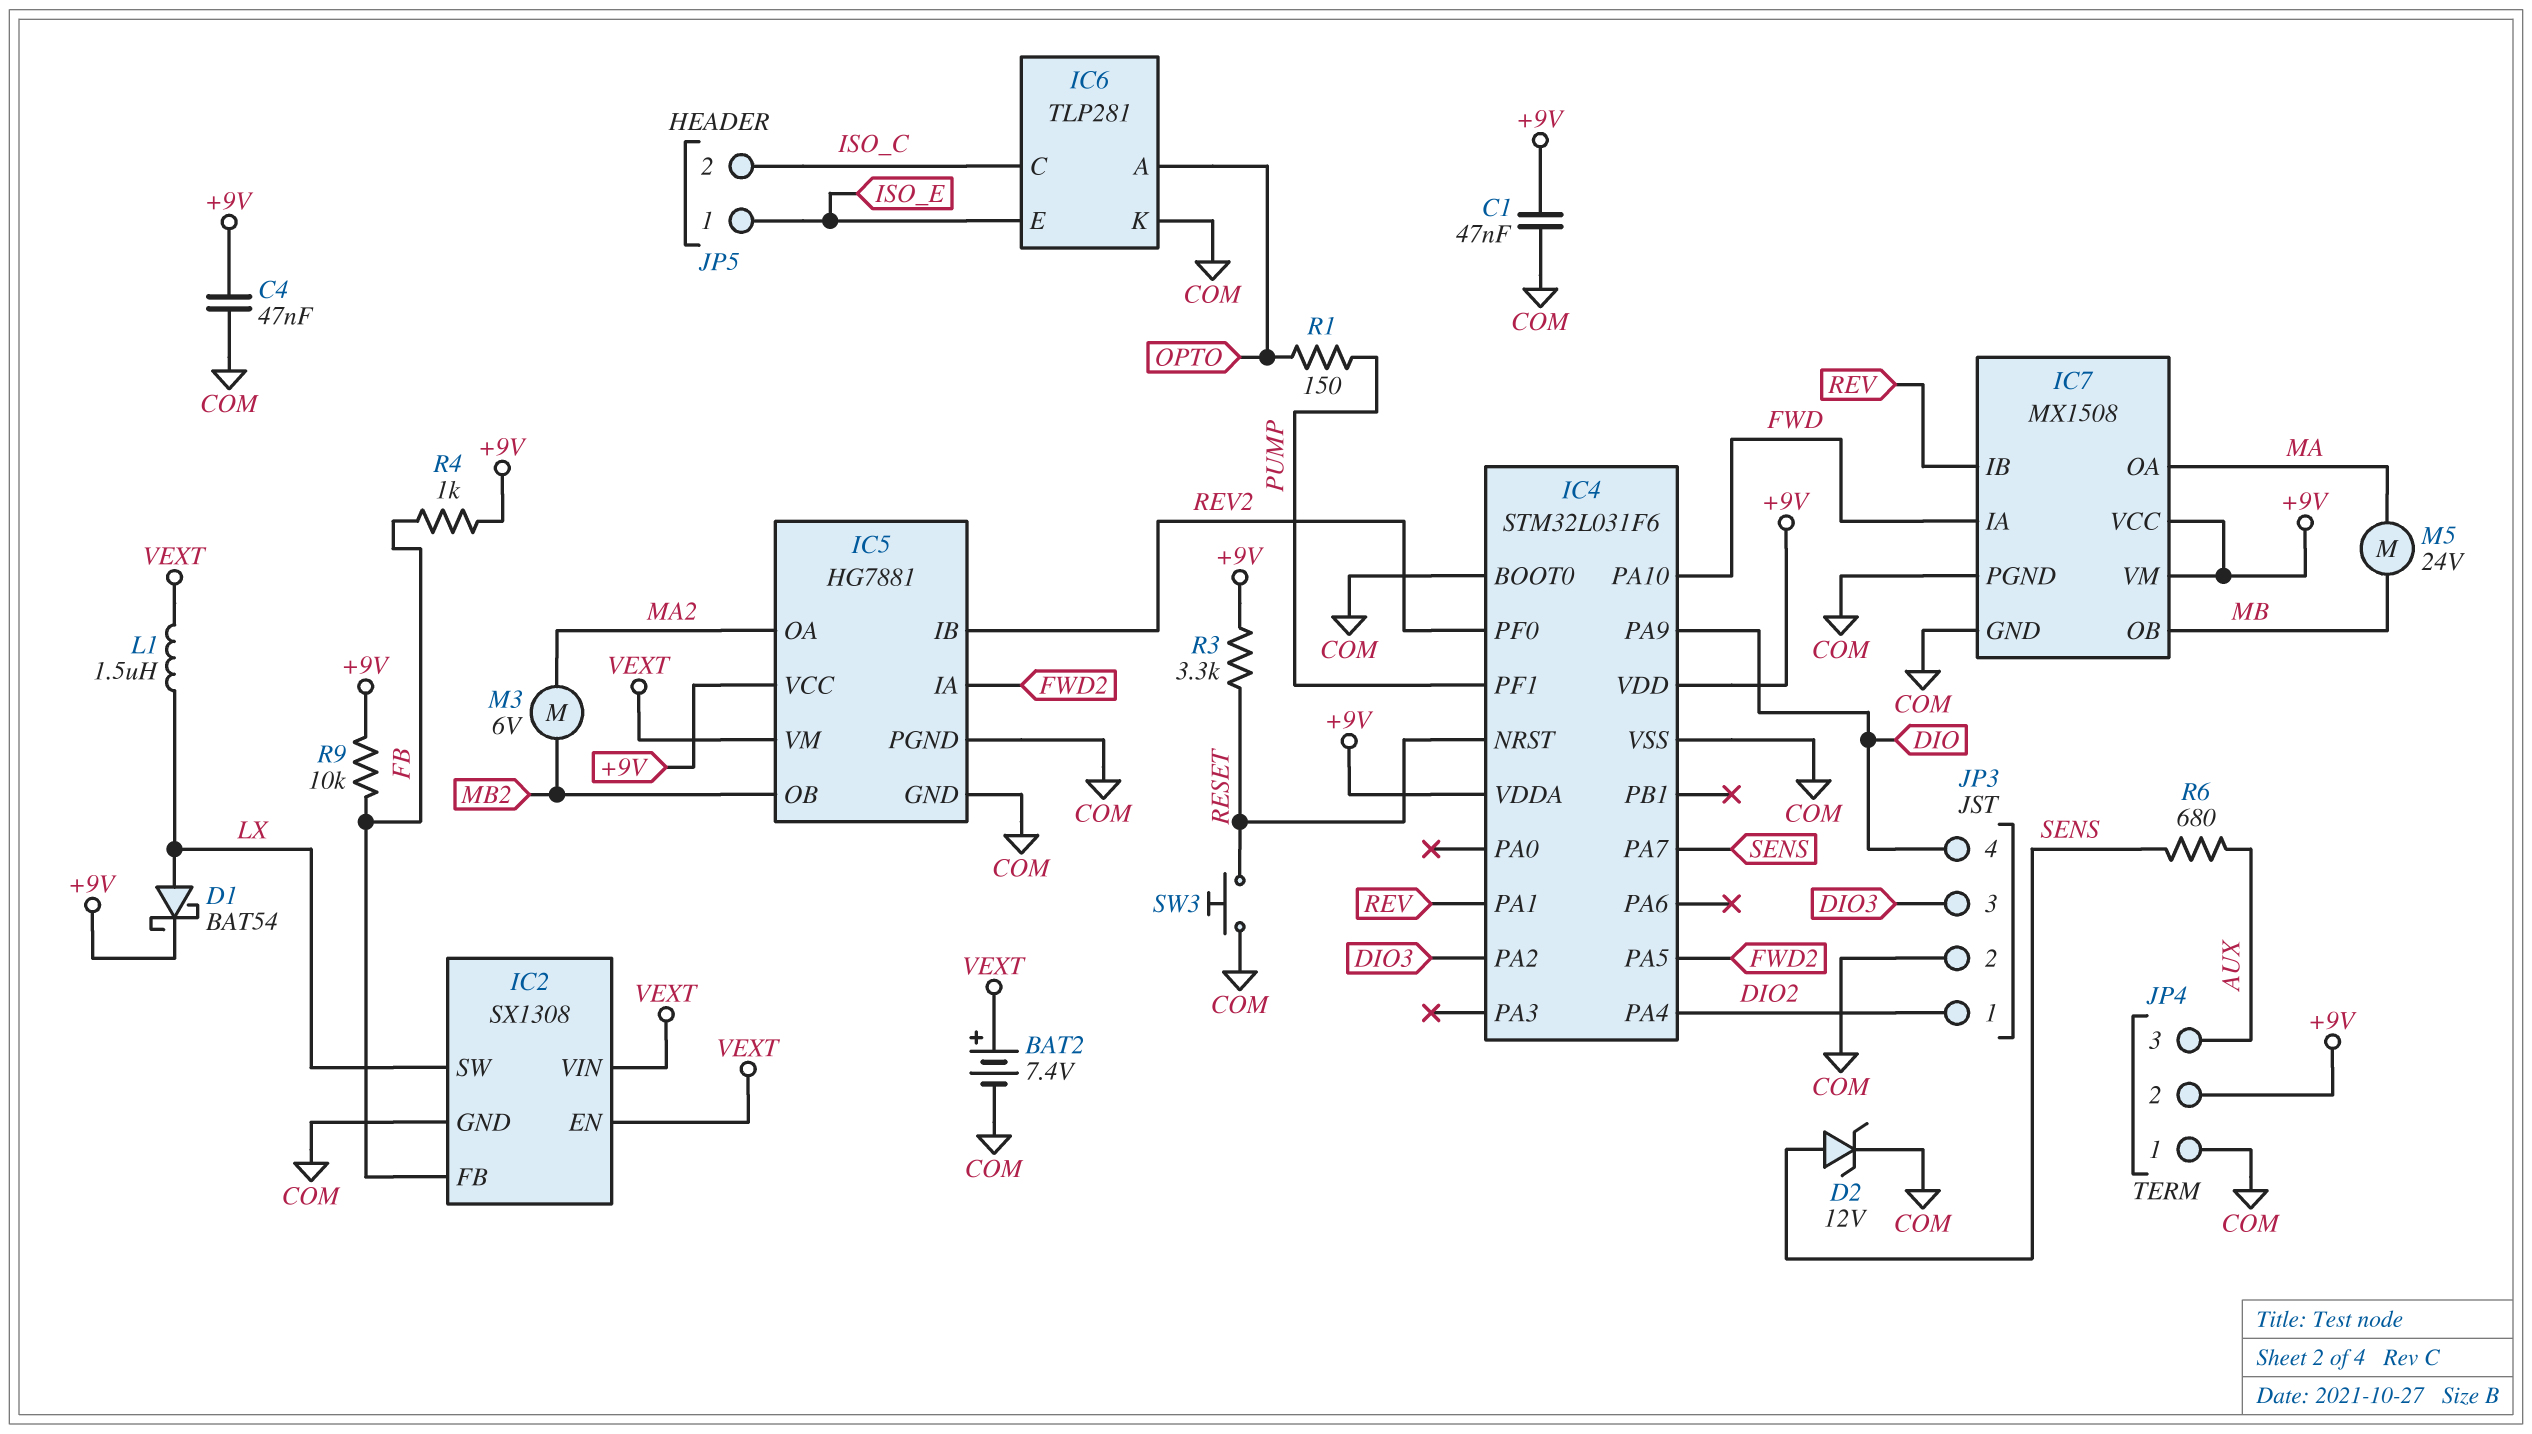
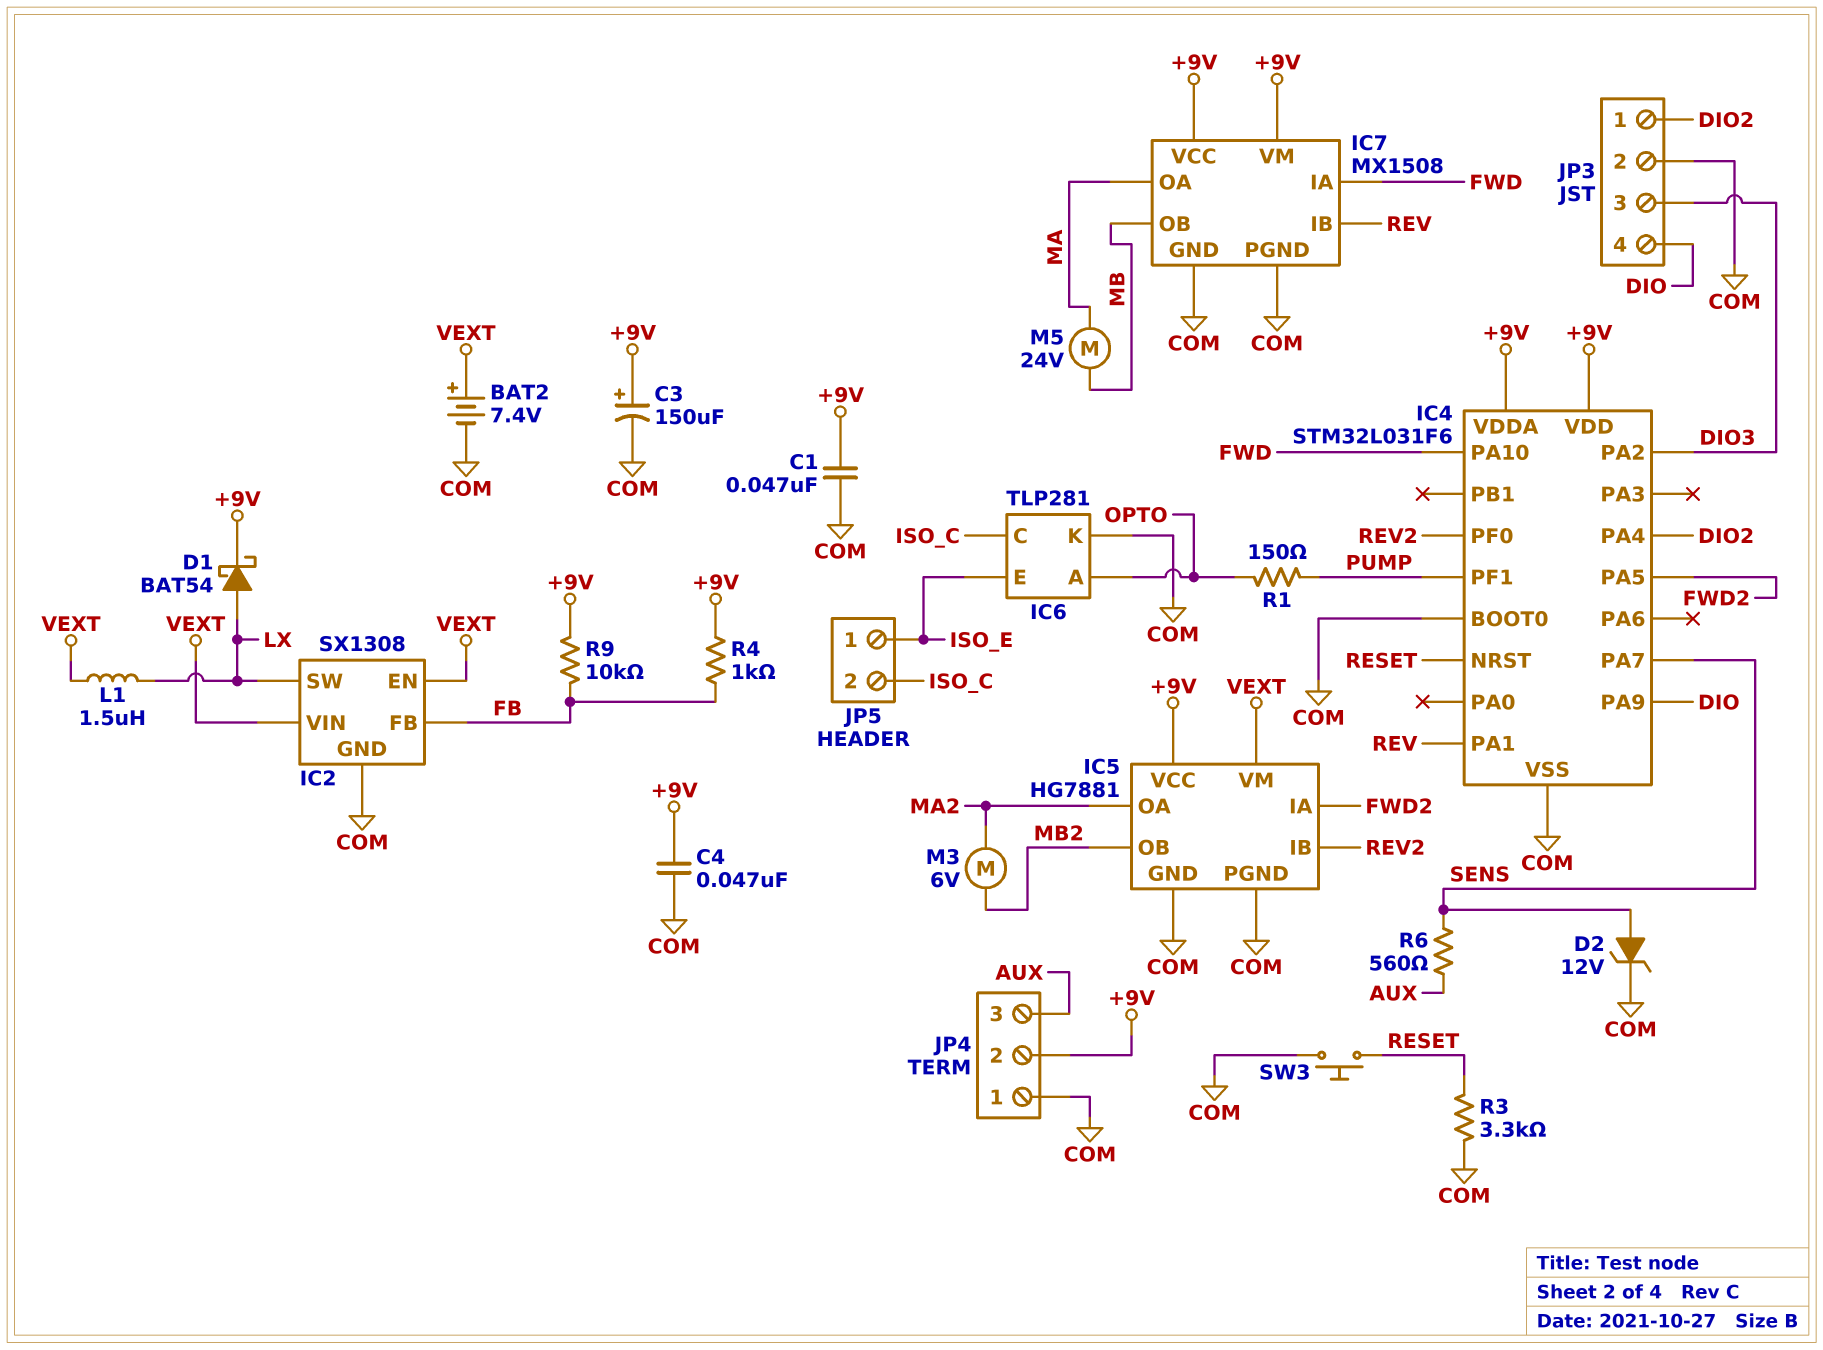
C3: none -> 150uF (plus +9V, minus COM)
R3: 3.3k (+9V, RESET) -> 3.3k (COM, RESET)
R6: 680 (AUX, SENS) -> 560 (AUX, SENS)

